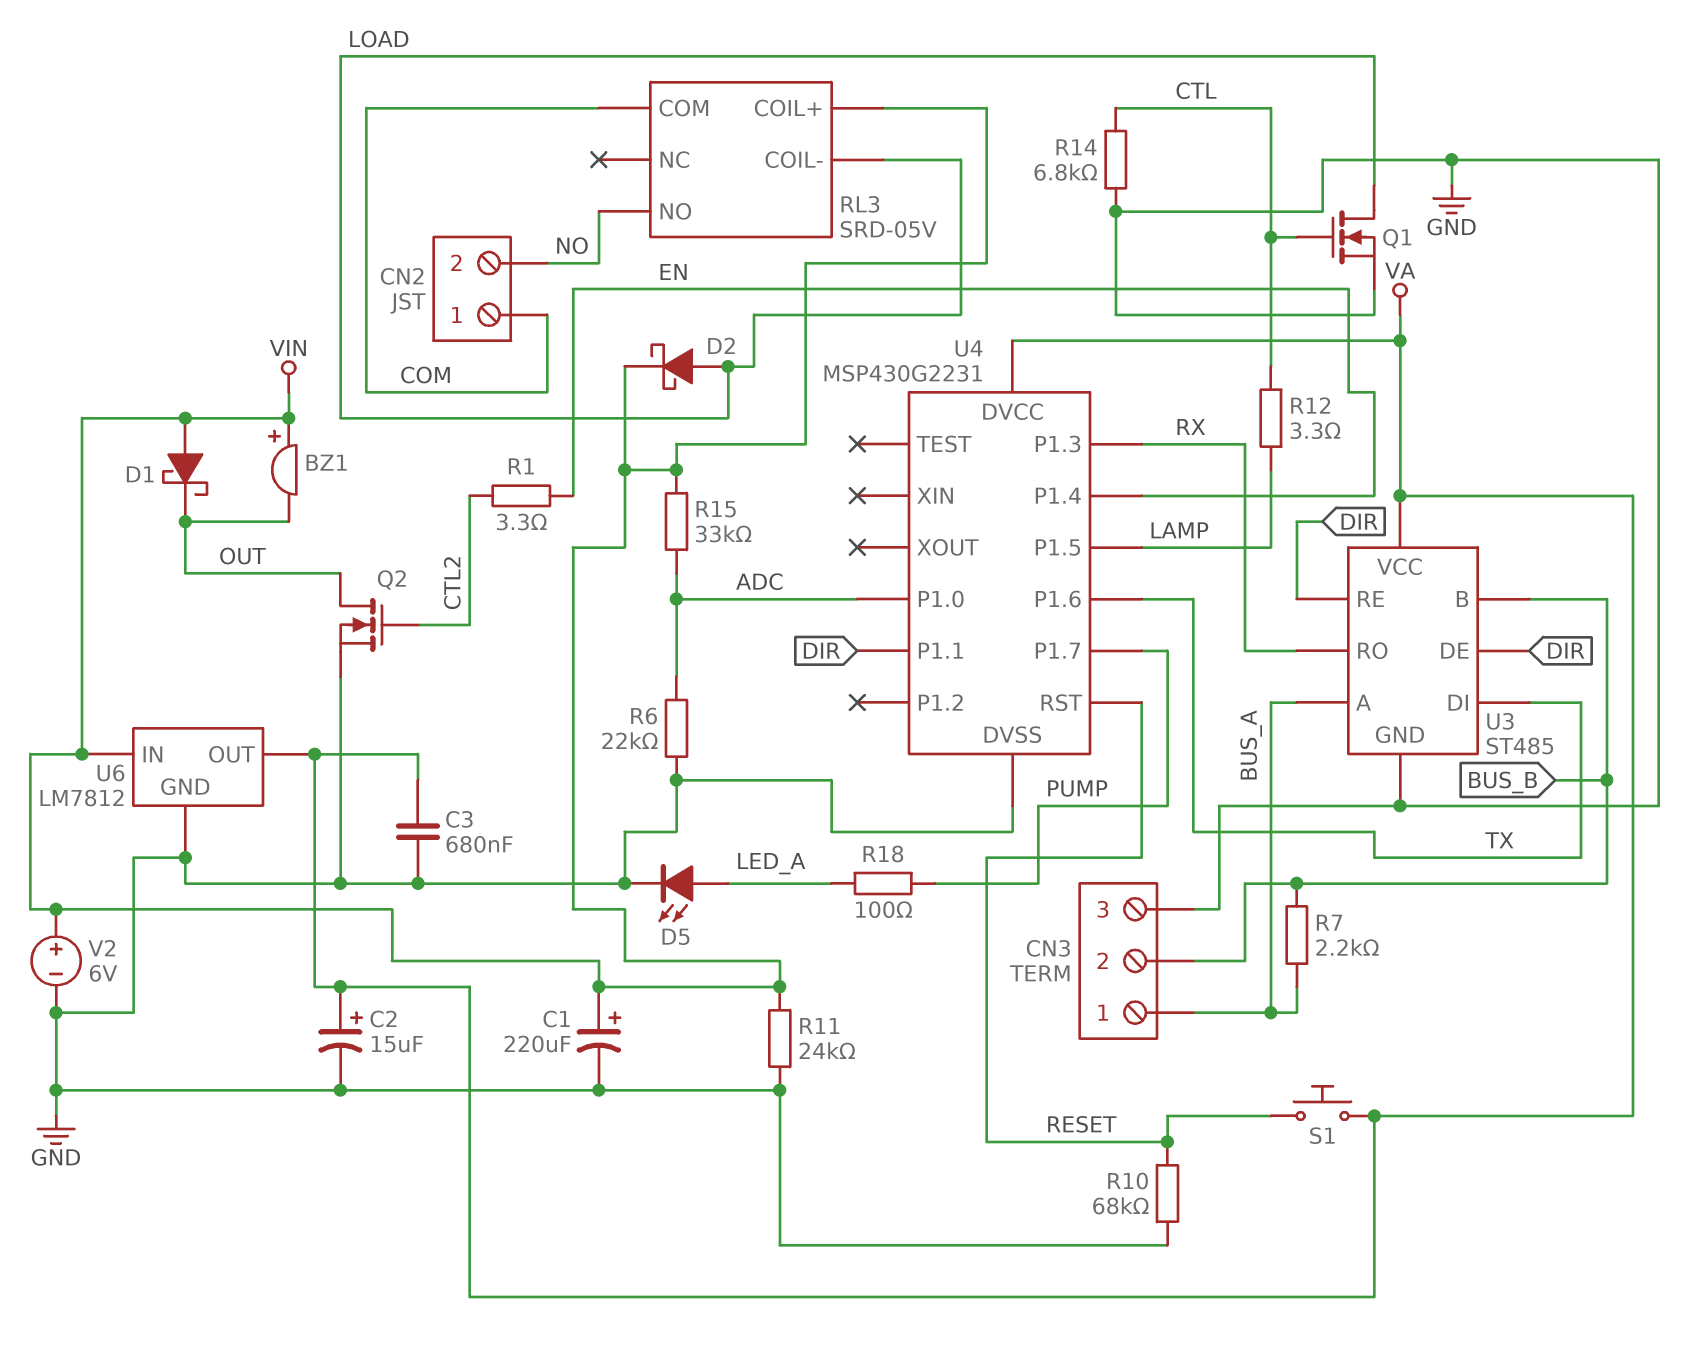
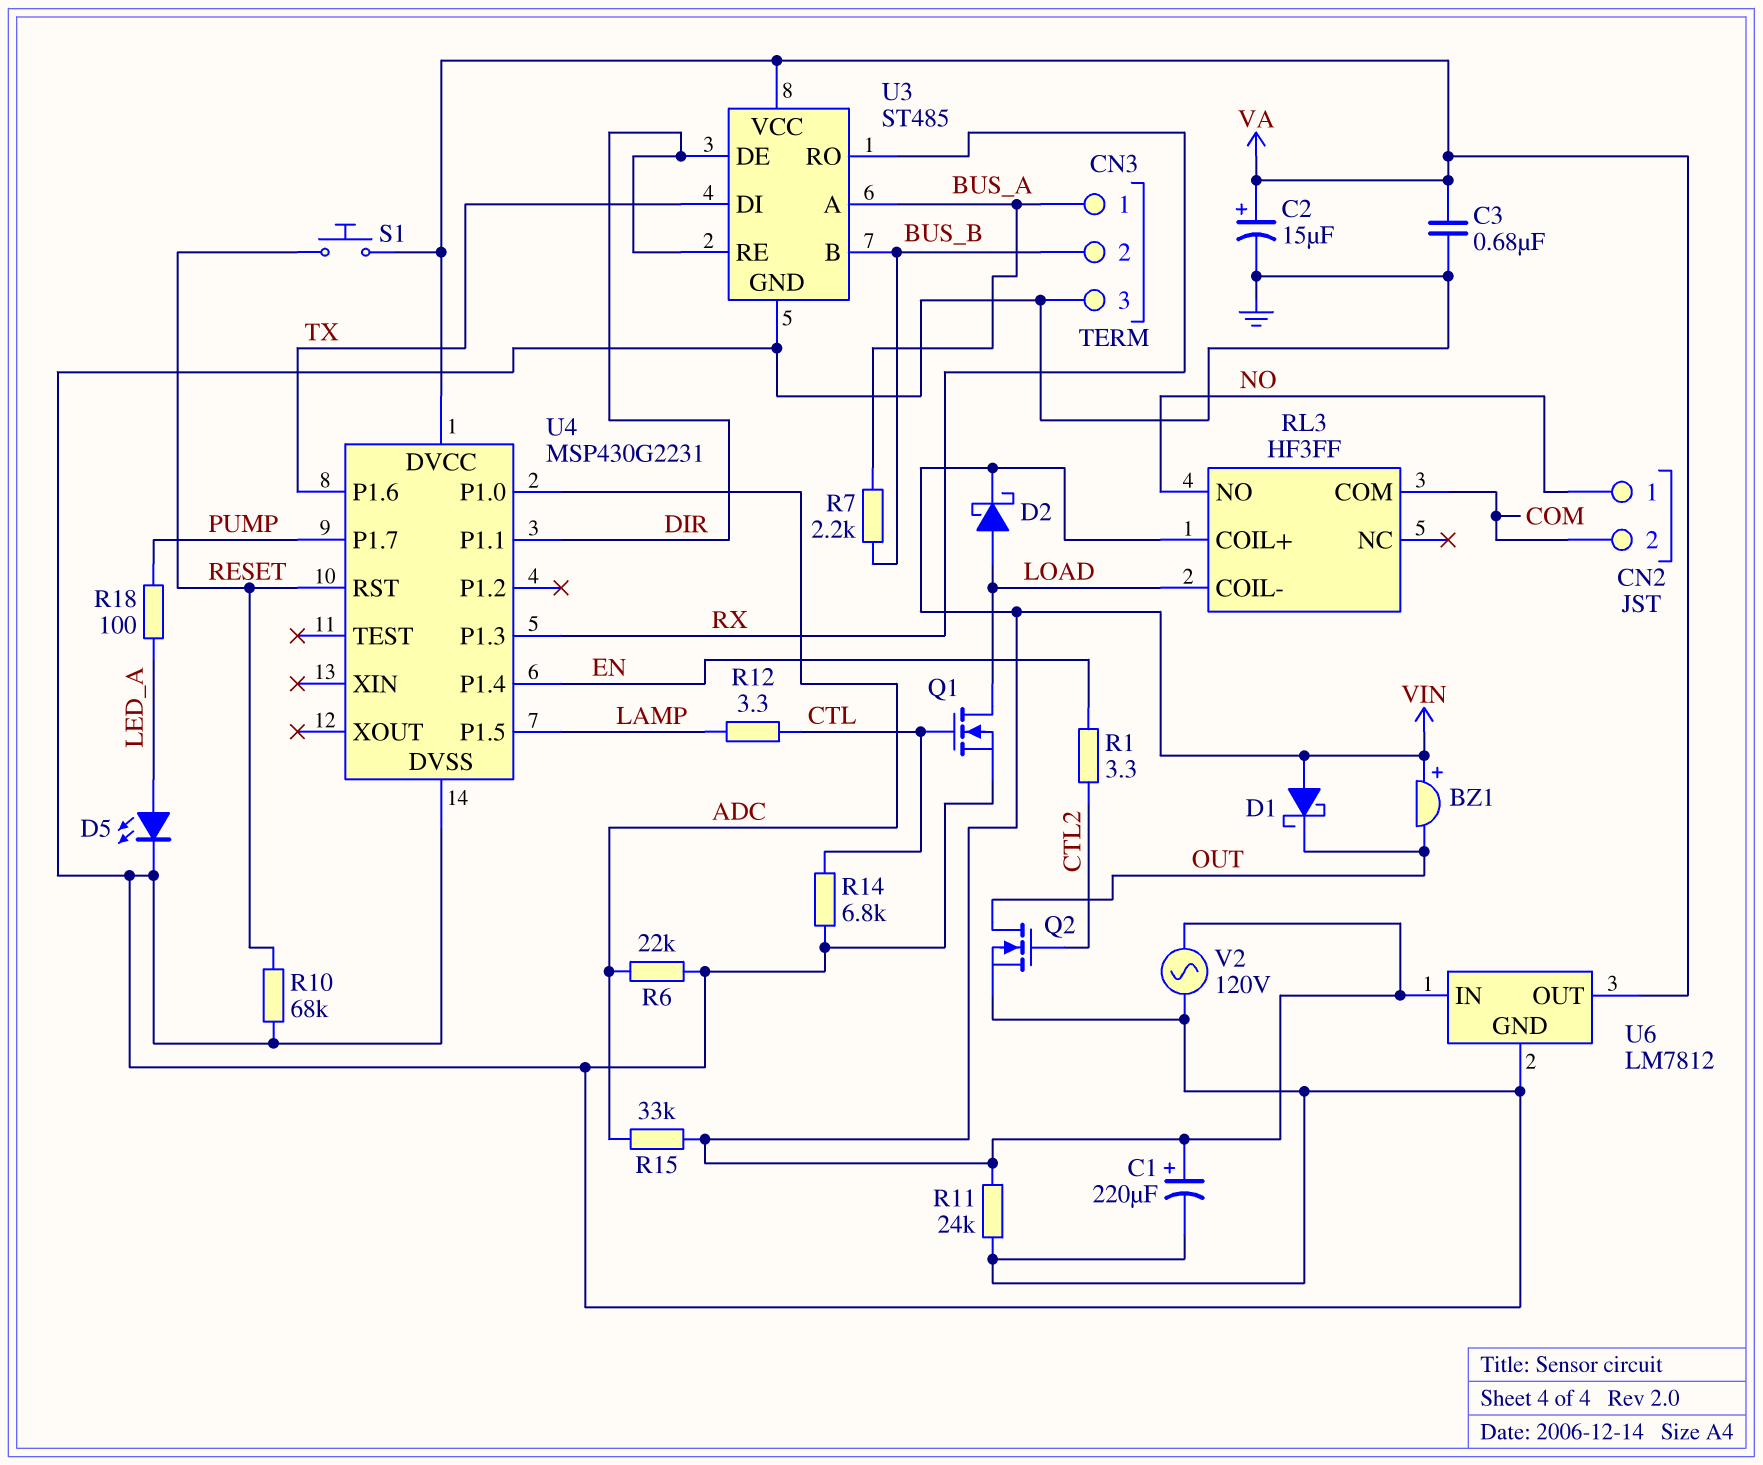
CN2 pin 1: COM -> NO
CN2 pin 2: NO -> COM
RL3: SRD-05V -> HF3FF
V2: 6V (plus VIN, minus GND) -> AC 120V (GND, VIN)

